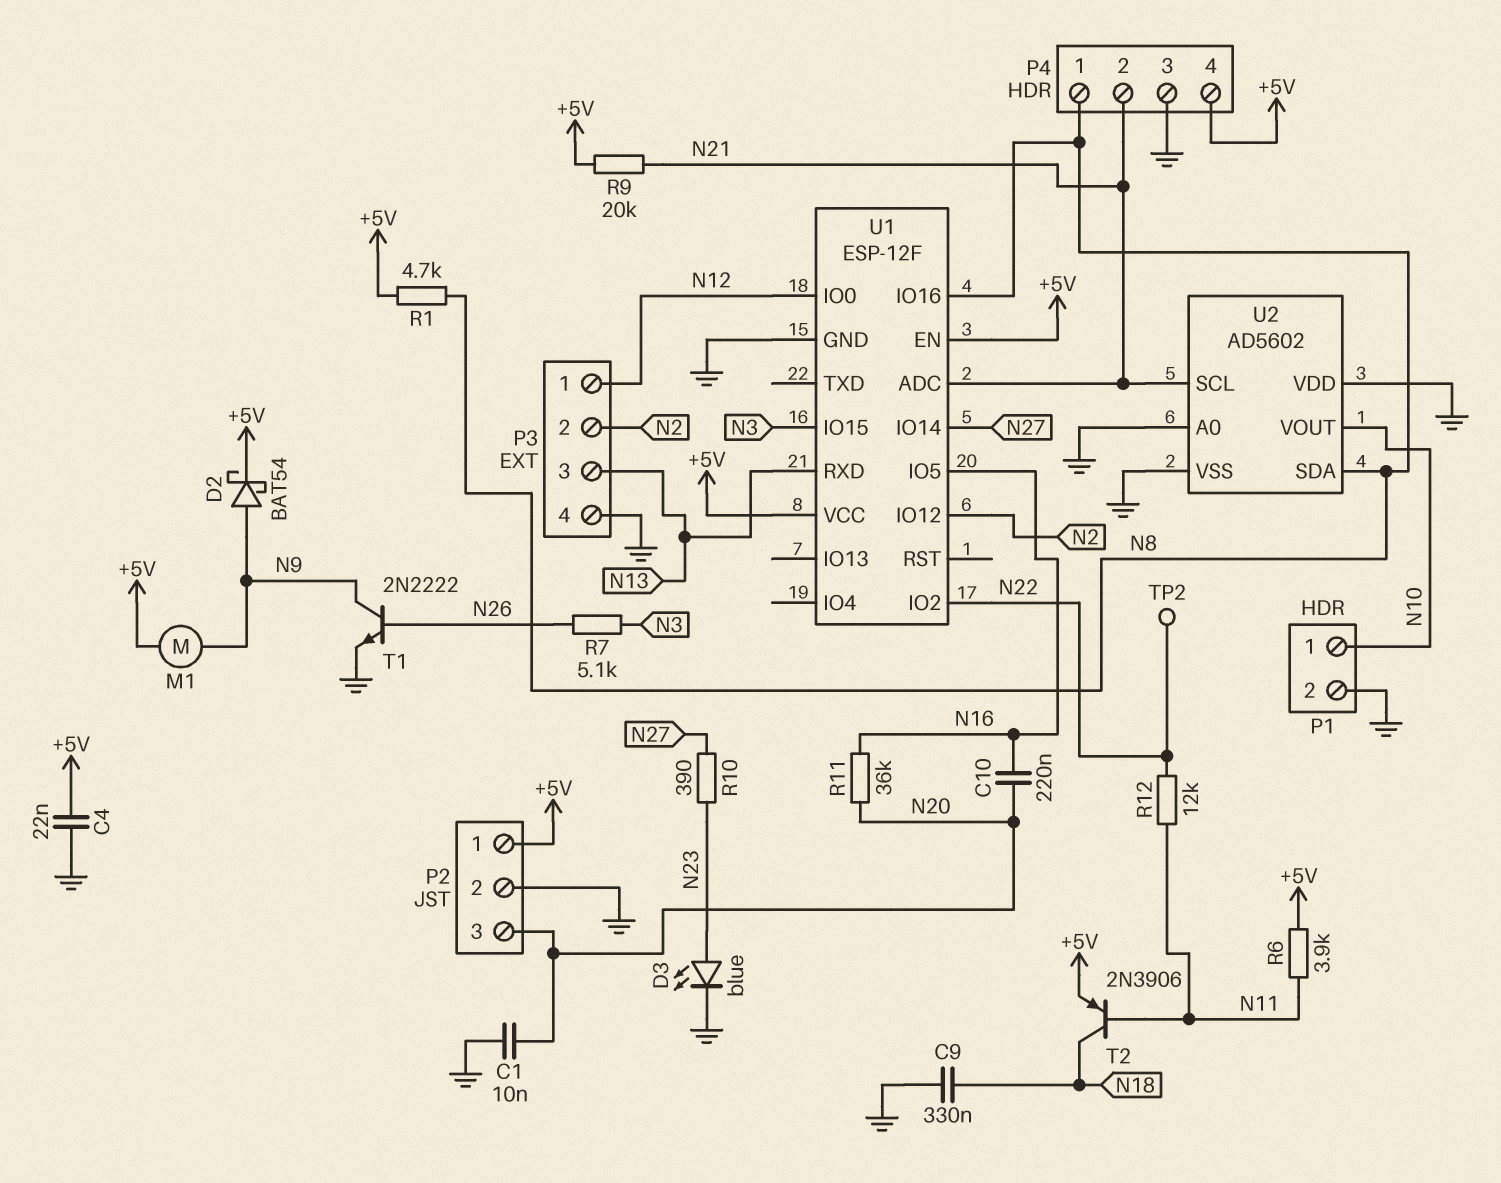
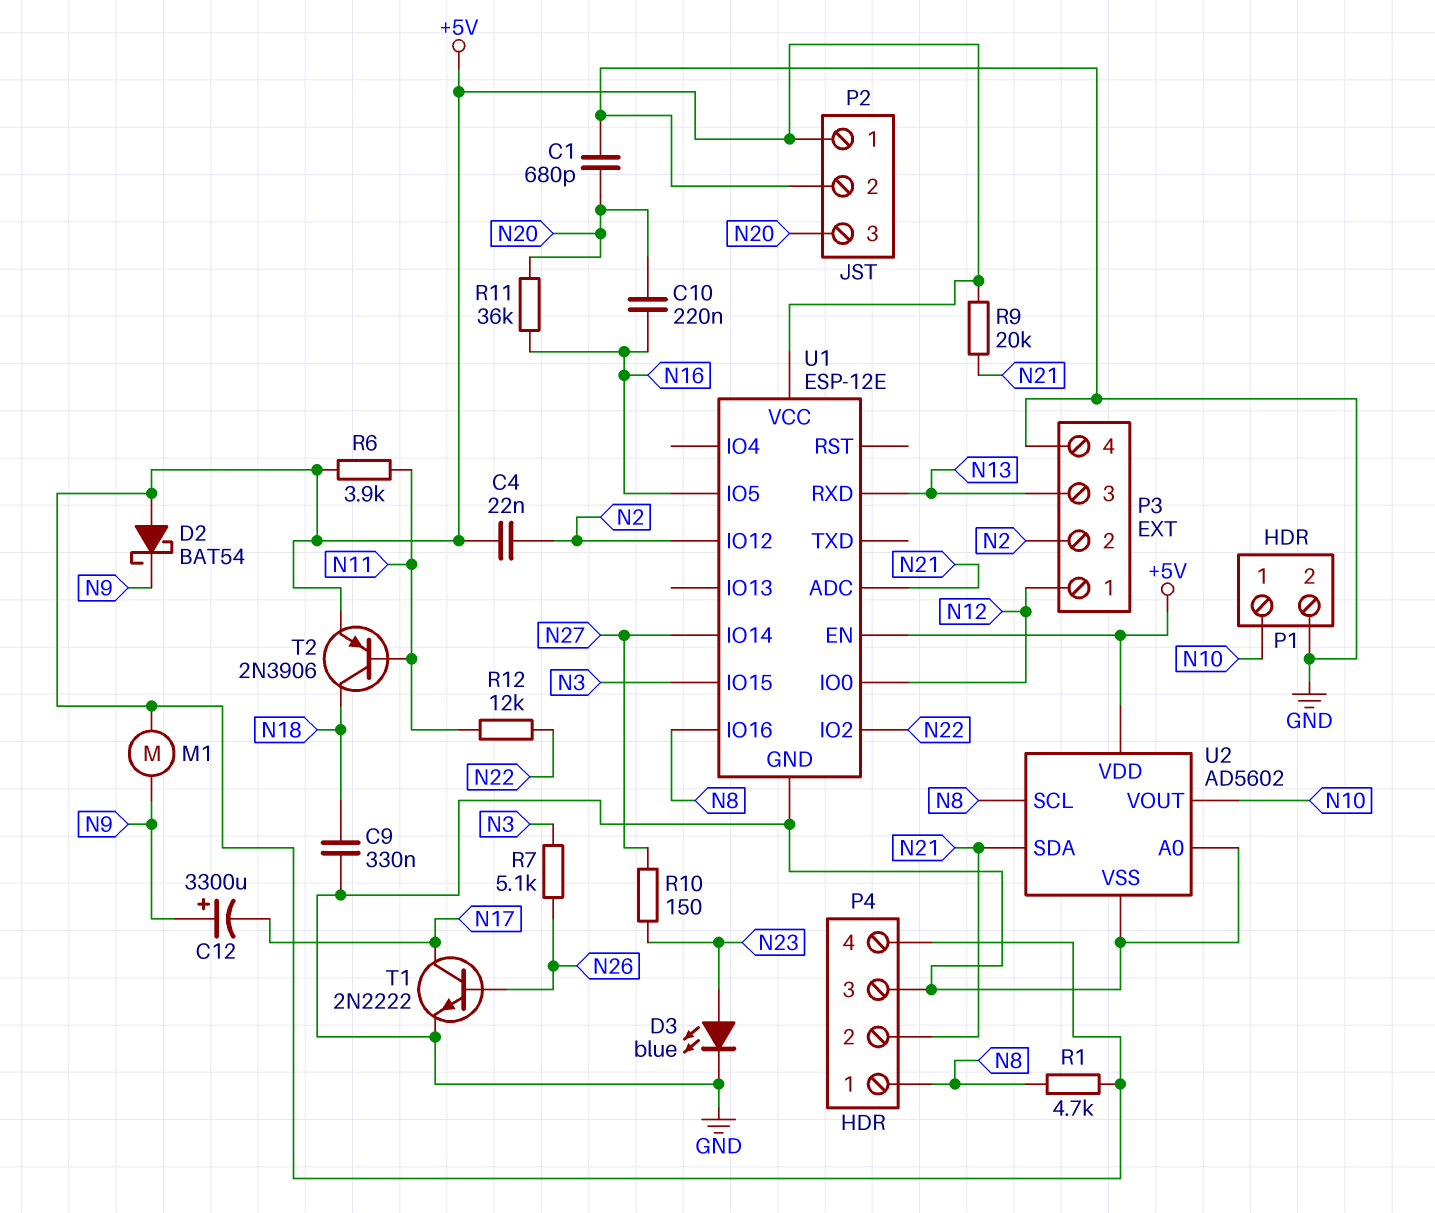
C1: 10nF (GND, N20) -> 680pF (GND, N20)
C4: 22nF (+5V, GND) -> 22nF (+5V, N2)
C12: none -> 3300uF (plus N9, minus N17)
D2: schottky BAT54 (A N9, K +5V) -> schottky BAT54 (A +5V, K N9)
R10: 390 (N23, N27) -> 150 (N23, N27)
T1: NPN 2N2222 (B N26, C N9, E GND) -> NPN 2N2222 (B N26, C N17, E GND)
TP2: test point (N22) -> none
U1: ESP-12F -> ESP-12E
U2 pin SCL: N21 -> N8
U2 pin SDA: N8 -> N21
U2 pin VDD: GND -> +5V

